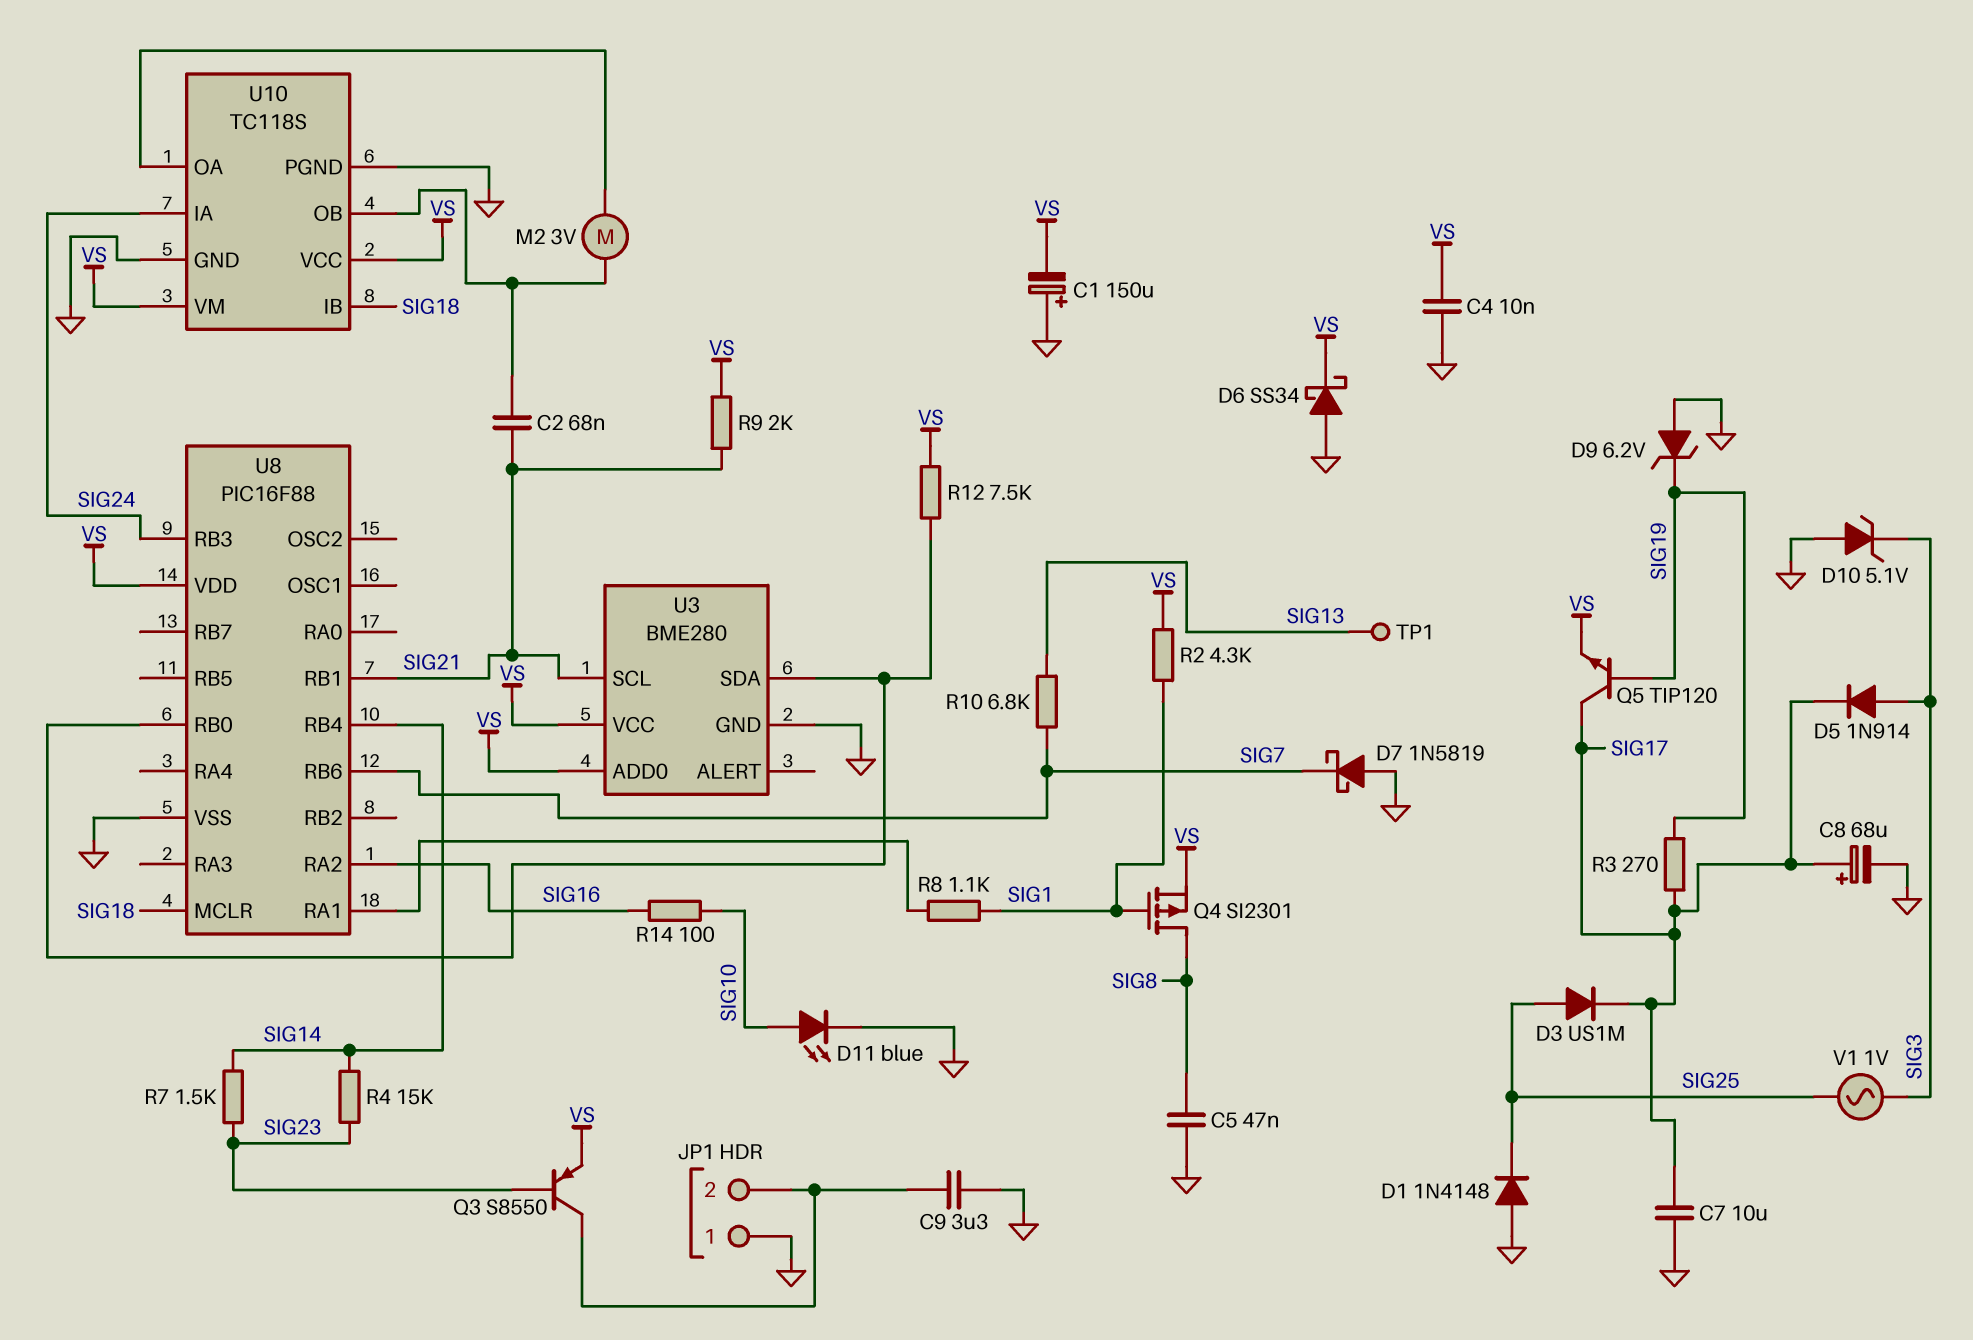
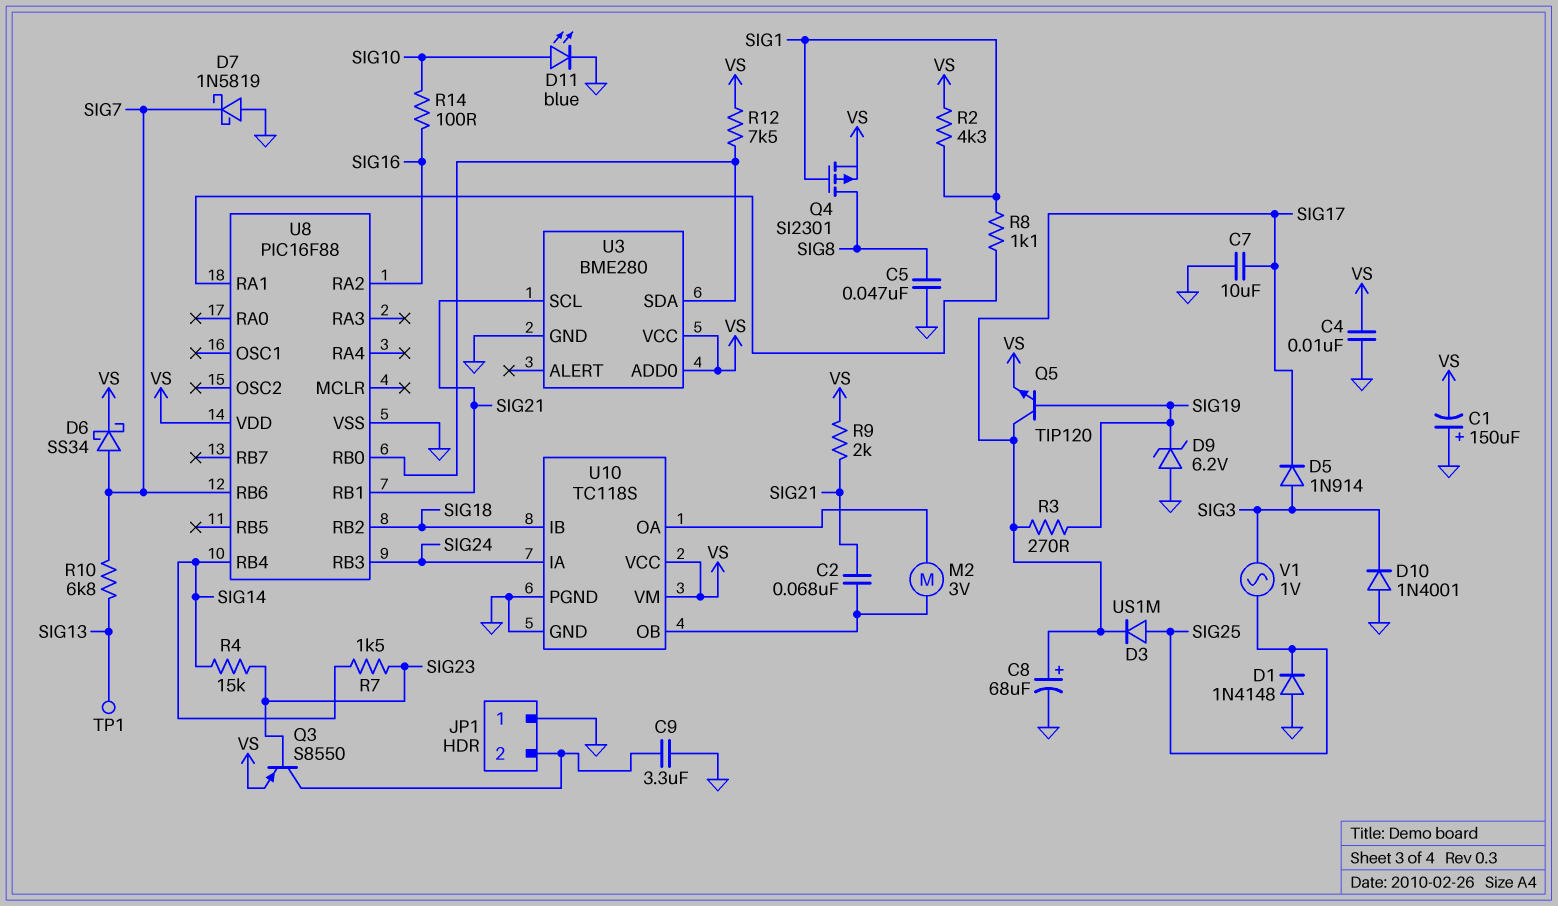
D6: schottky SS34 (A GND, K VS) -> schottky SS34 (A SIG7, K VS)
D10: zener 5.1V (A GND, K SIG3) -> diode 1N4001 (A GND, K SIG3)
U8 pin MCLR: SIG18 -> none
U8 pin RB2: none -> SIG18

